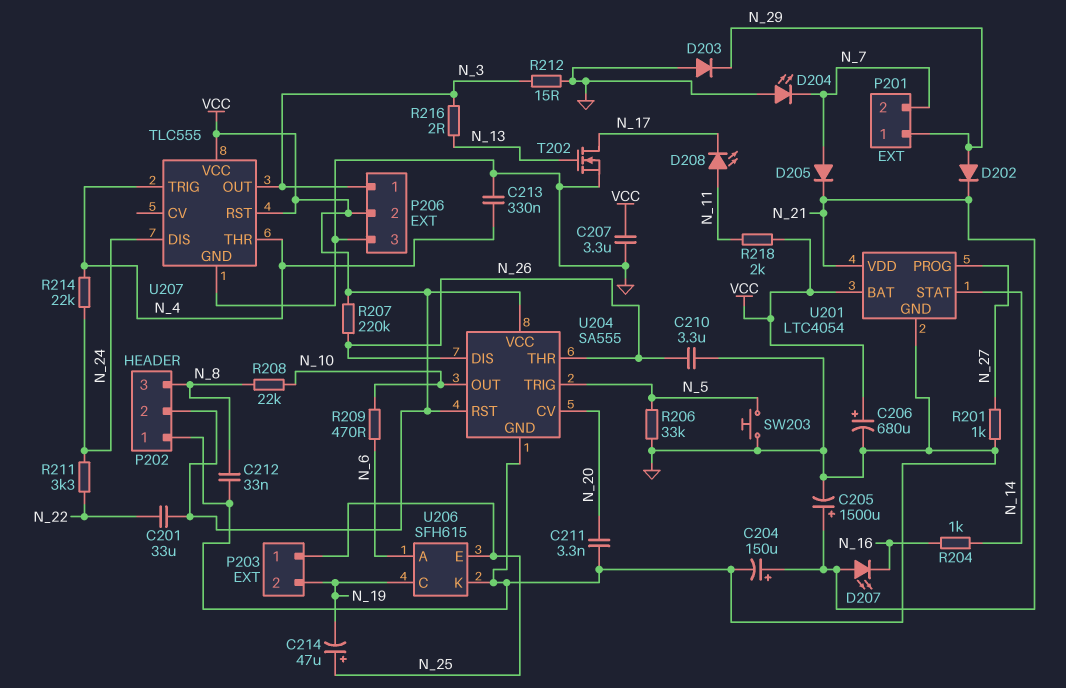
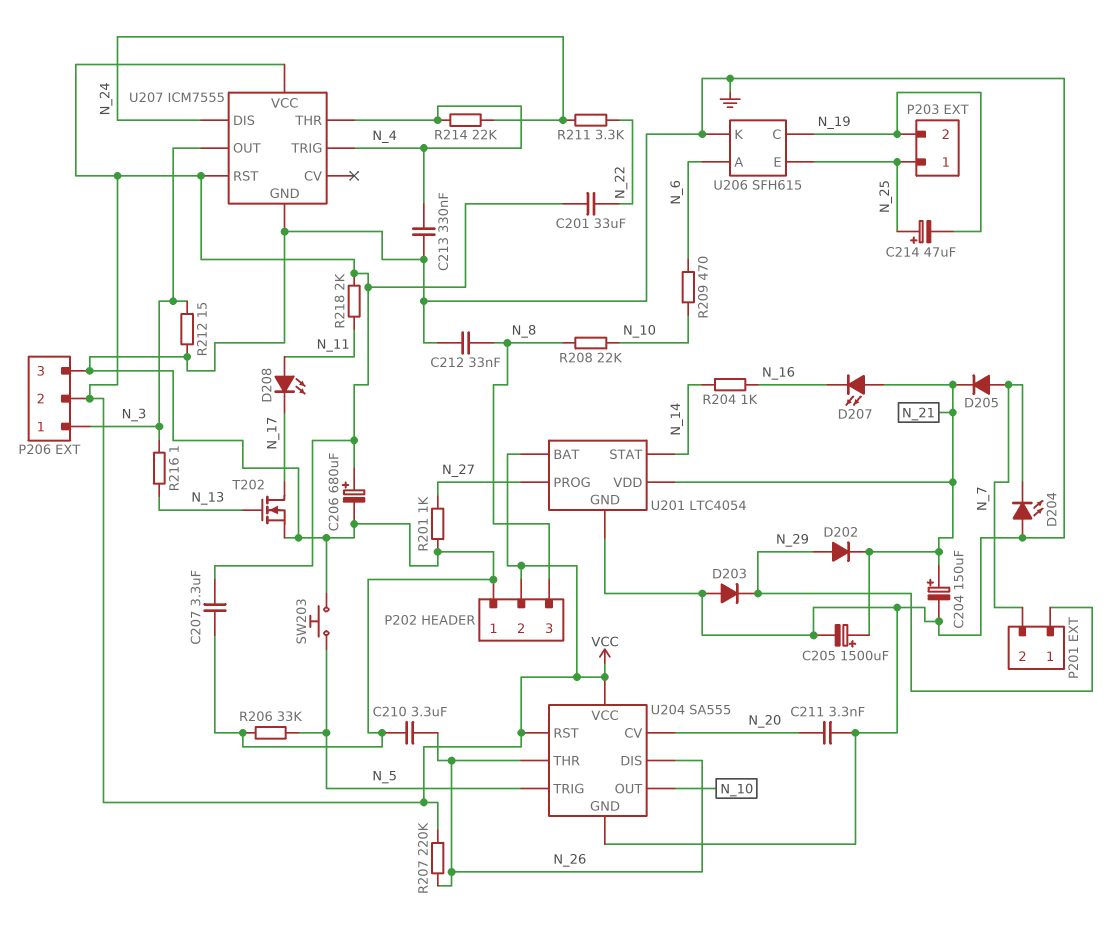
R216: 2 (N_3, N_13) -> 1 (N_3, N_13)
U207: TLC555 -> ICM7555

